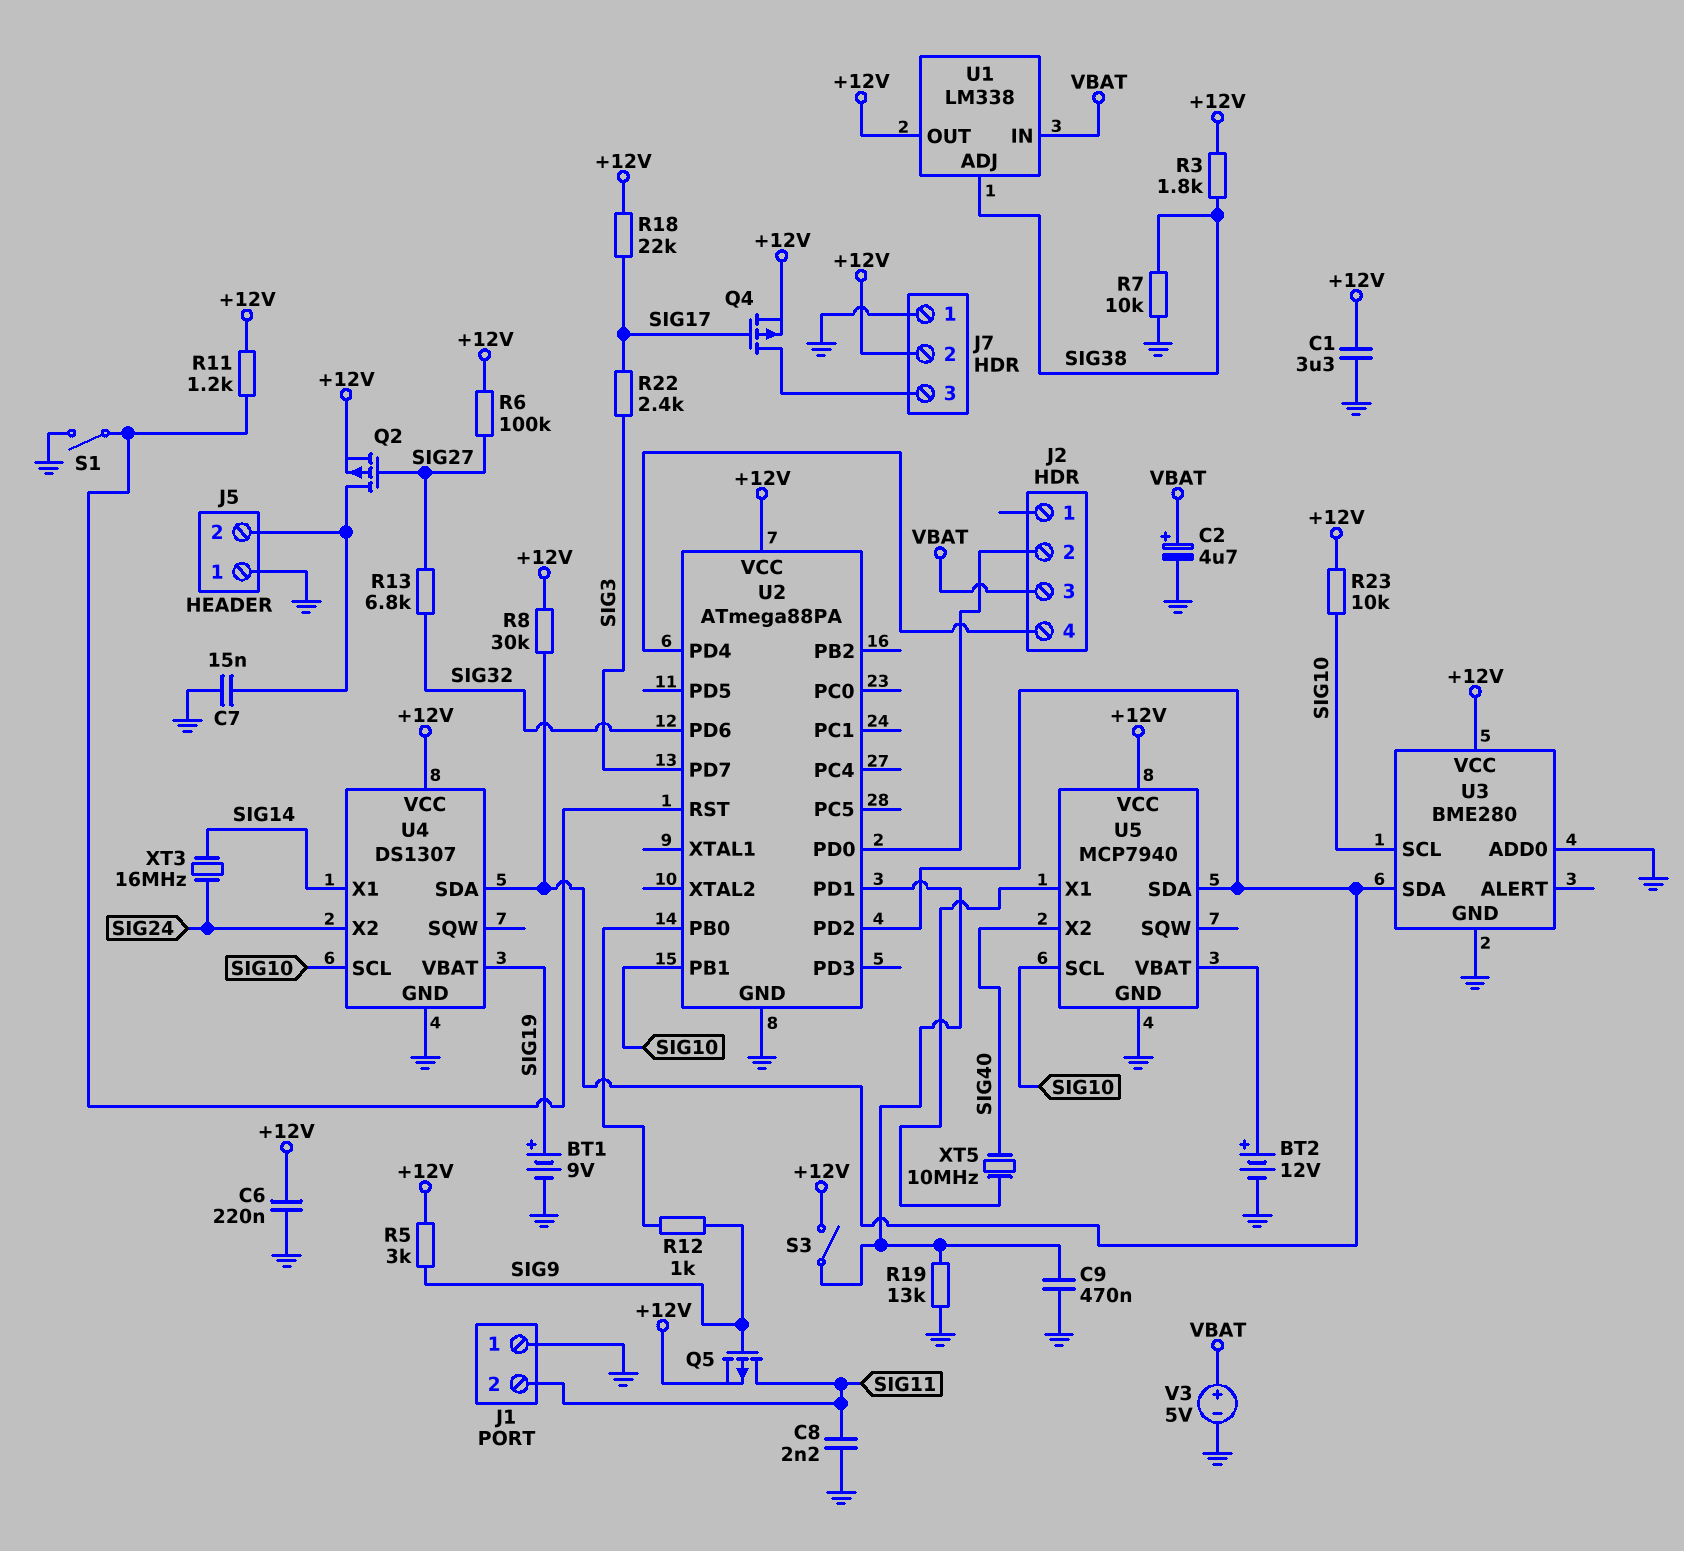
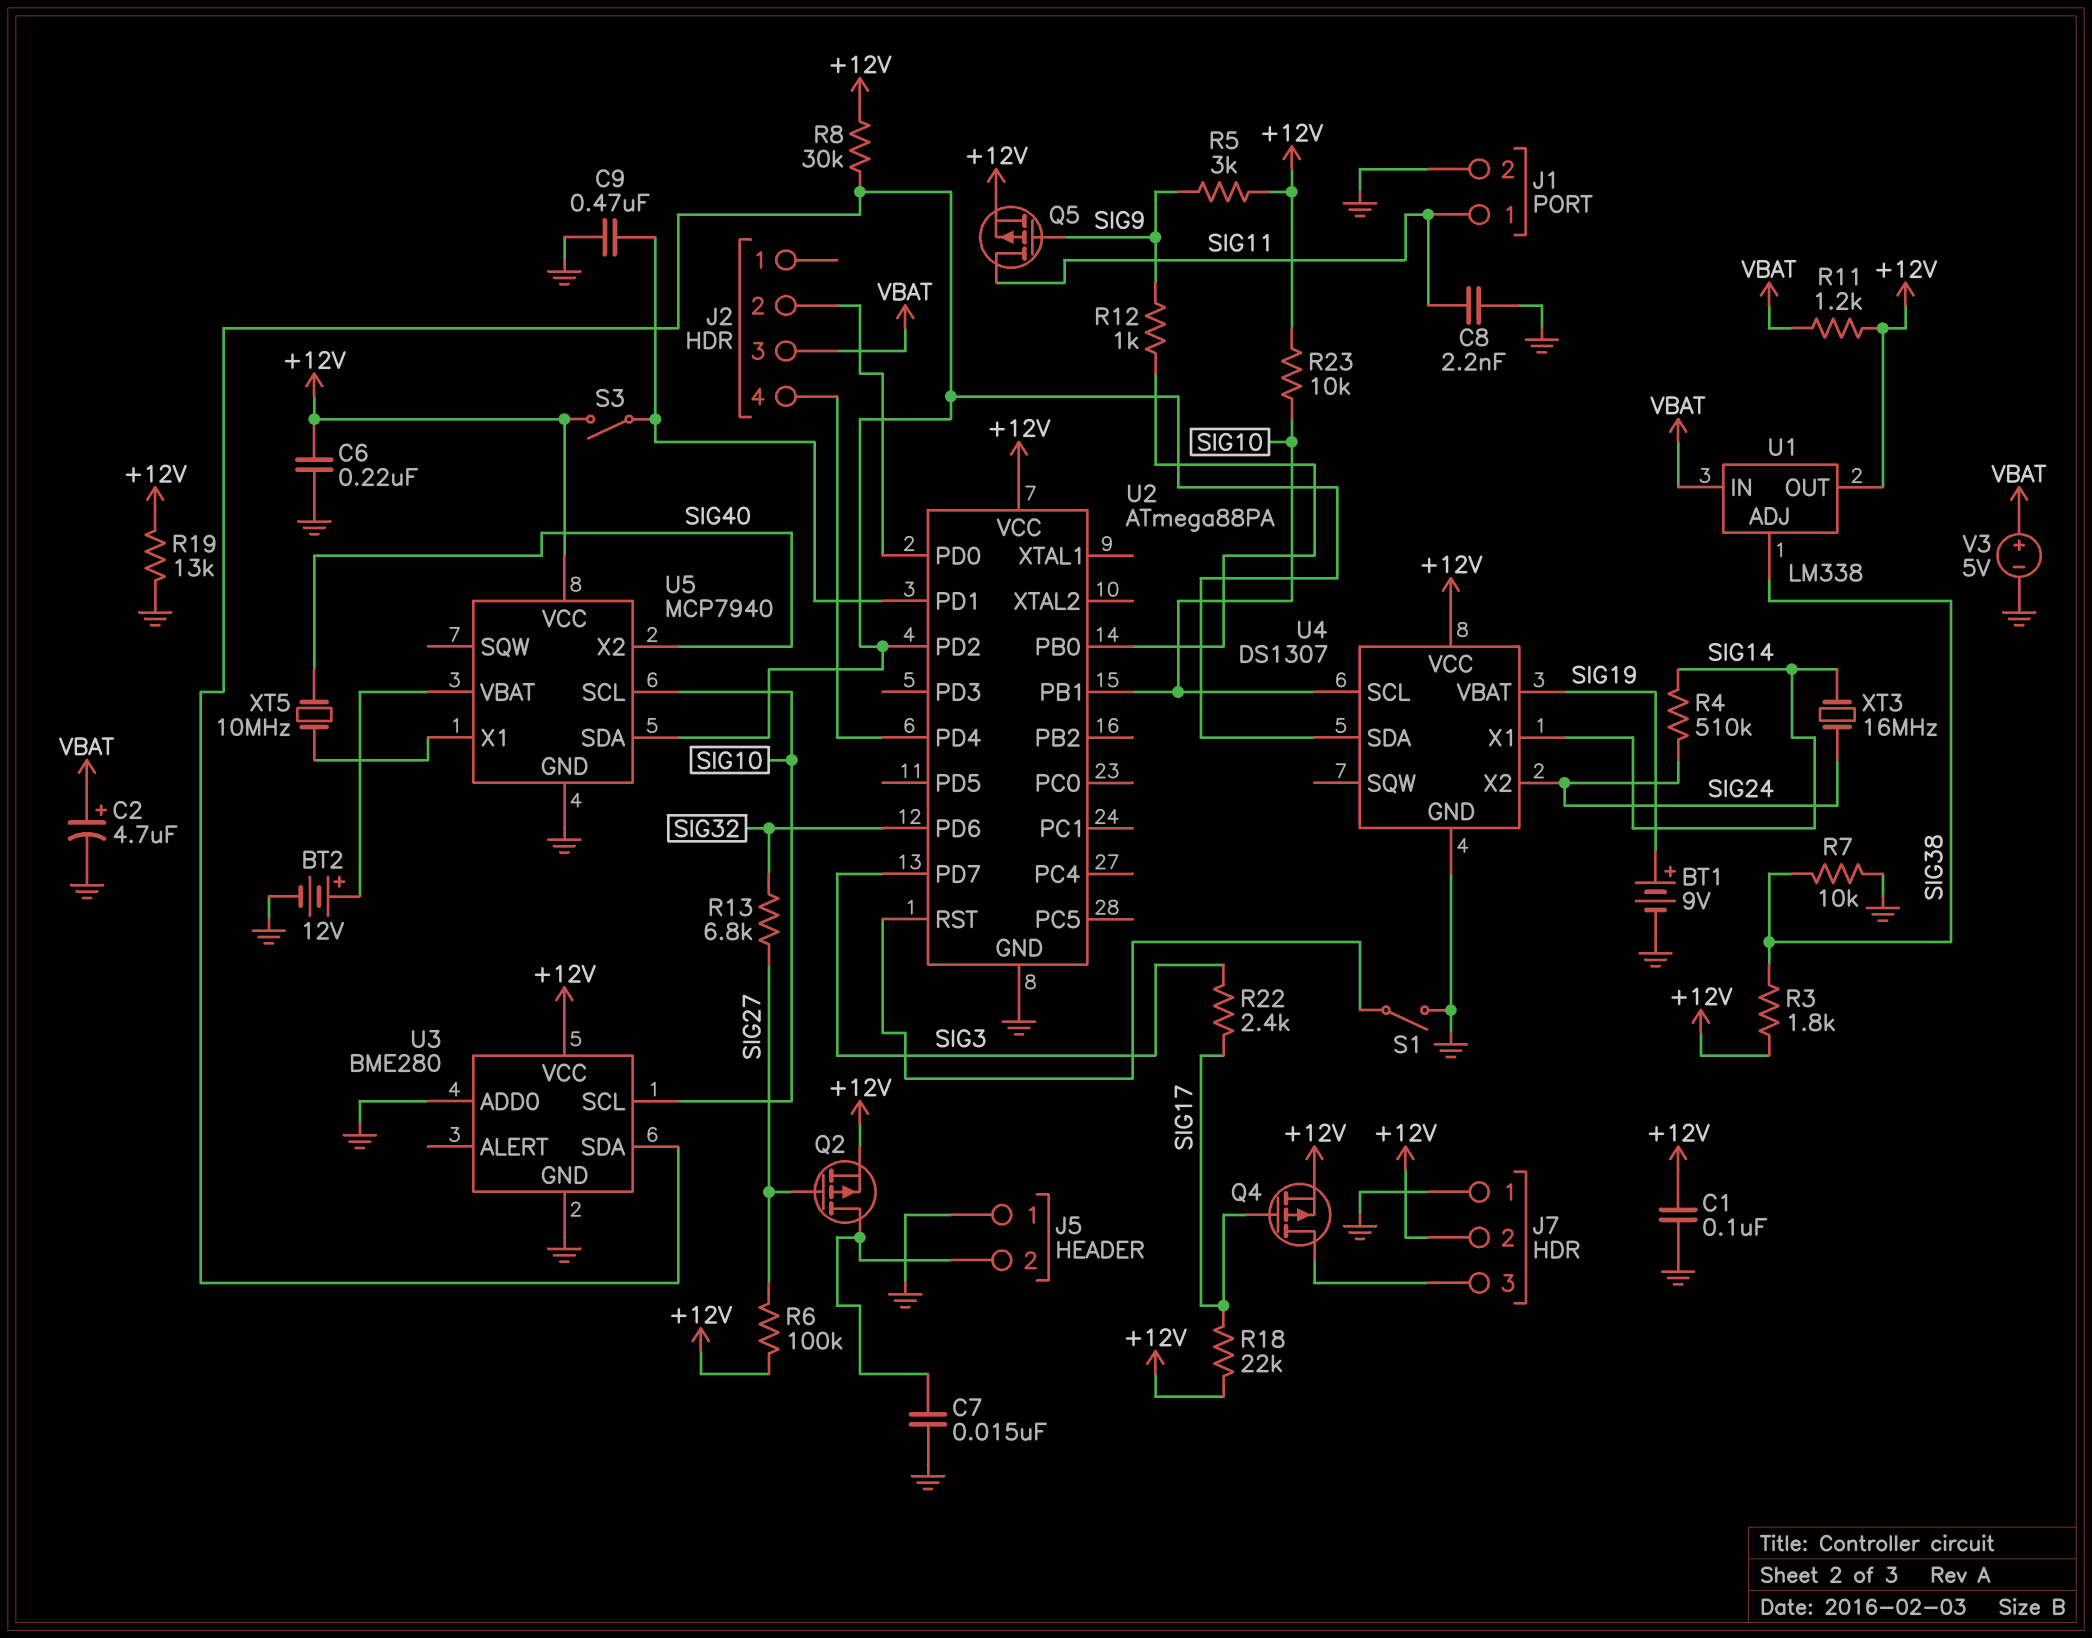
C1: 3.3uF (+12V, GND) -> 100nF (+12V, GND)
J1 pin 1: GND -> SIG11
J1 pin 2: SIG11 -> GND
R4: none -> 510k (SIG14, SIG24)
R11: 1.2k (+12V, U2/RST) -> 1.2k (+12V, VBAT)
R19: 13k (GND, U2/PD1) -> 13k (+12V, GND)

